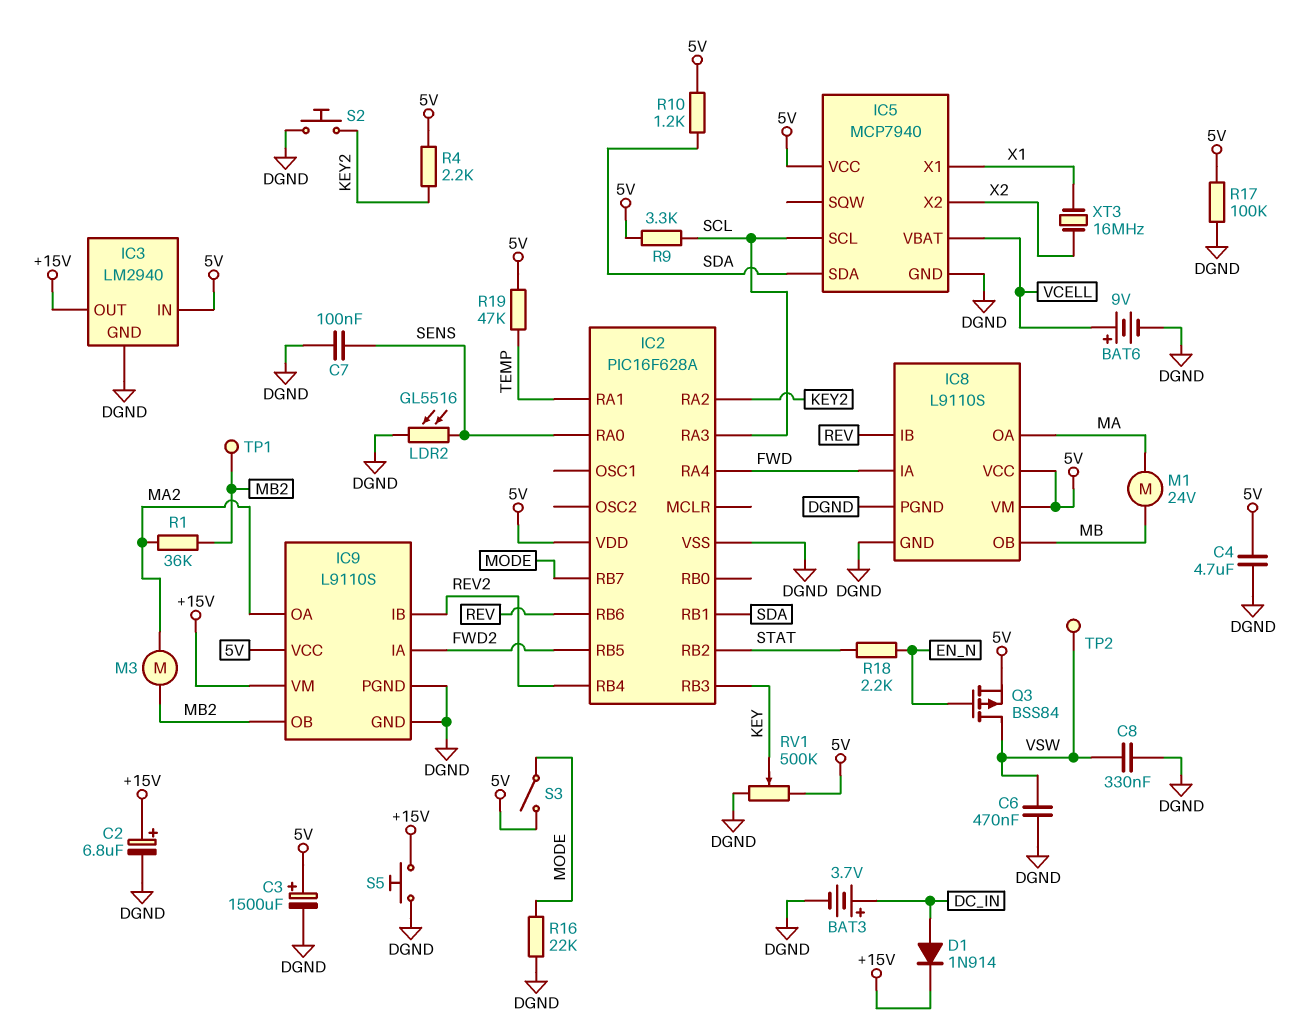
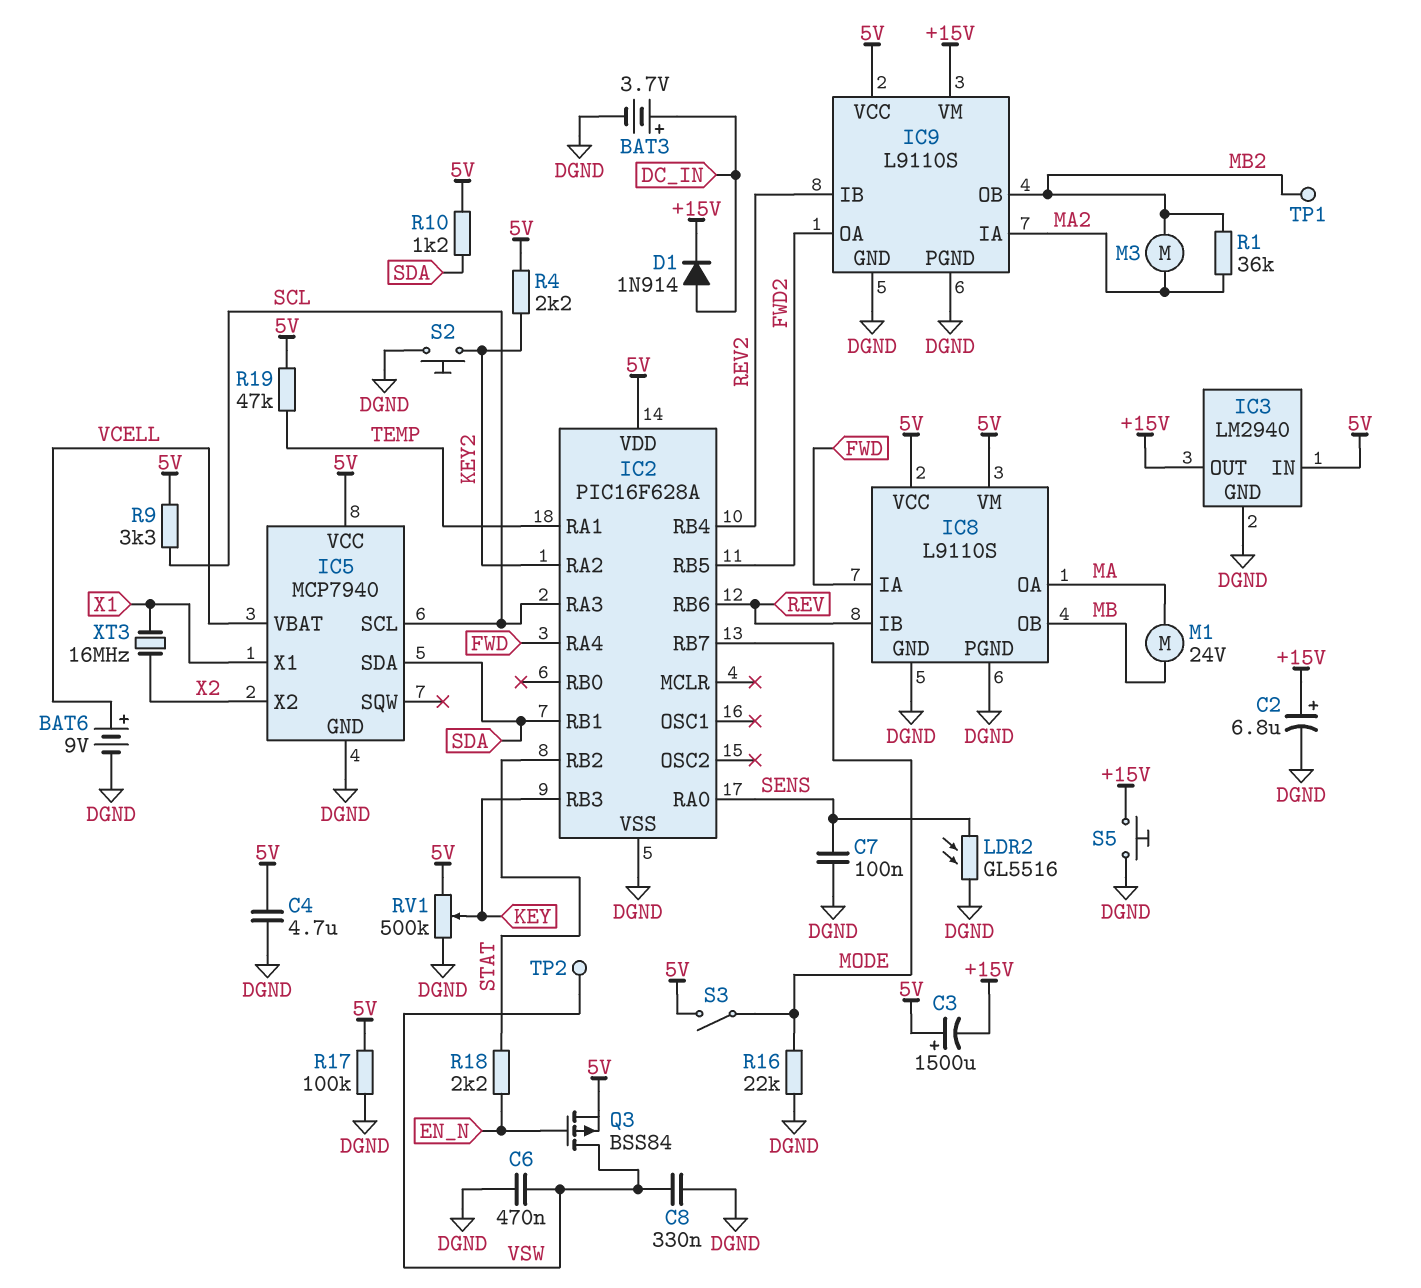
C3: 1500uF (plus 5V, minus DGND) -> 1500uF (plus 5V, minus +15V)
IC9 pin IA: FWD2 -> MA2
IC9 pin OA: MA2 -> FWD2

